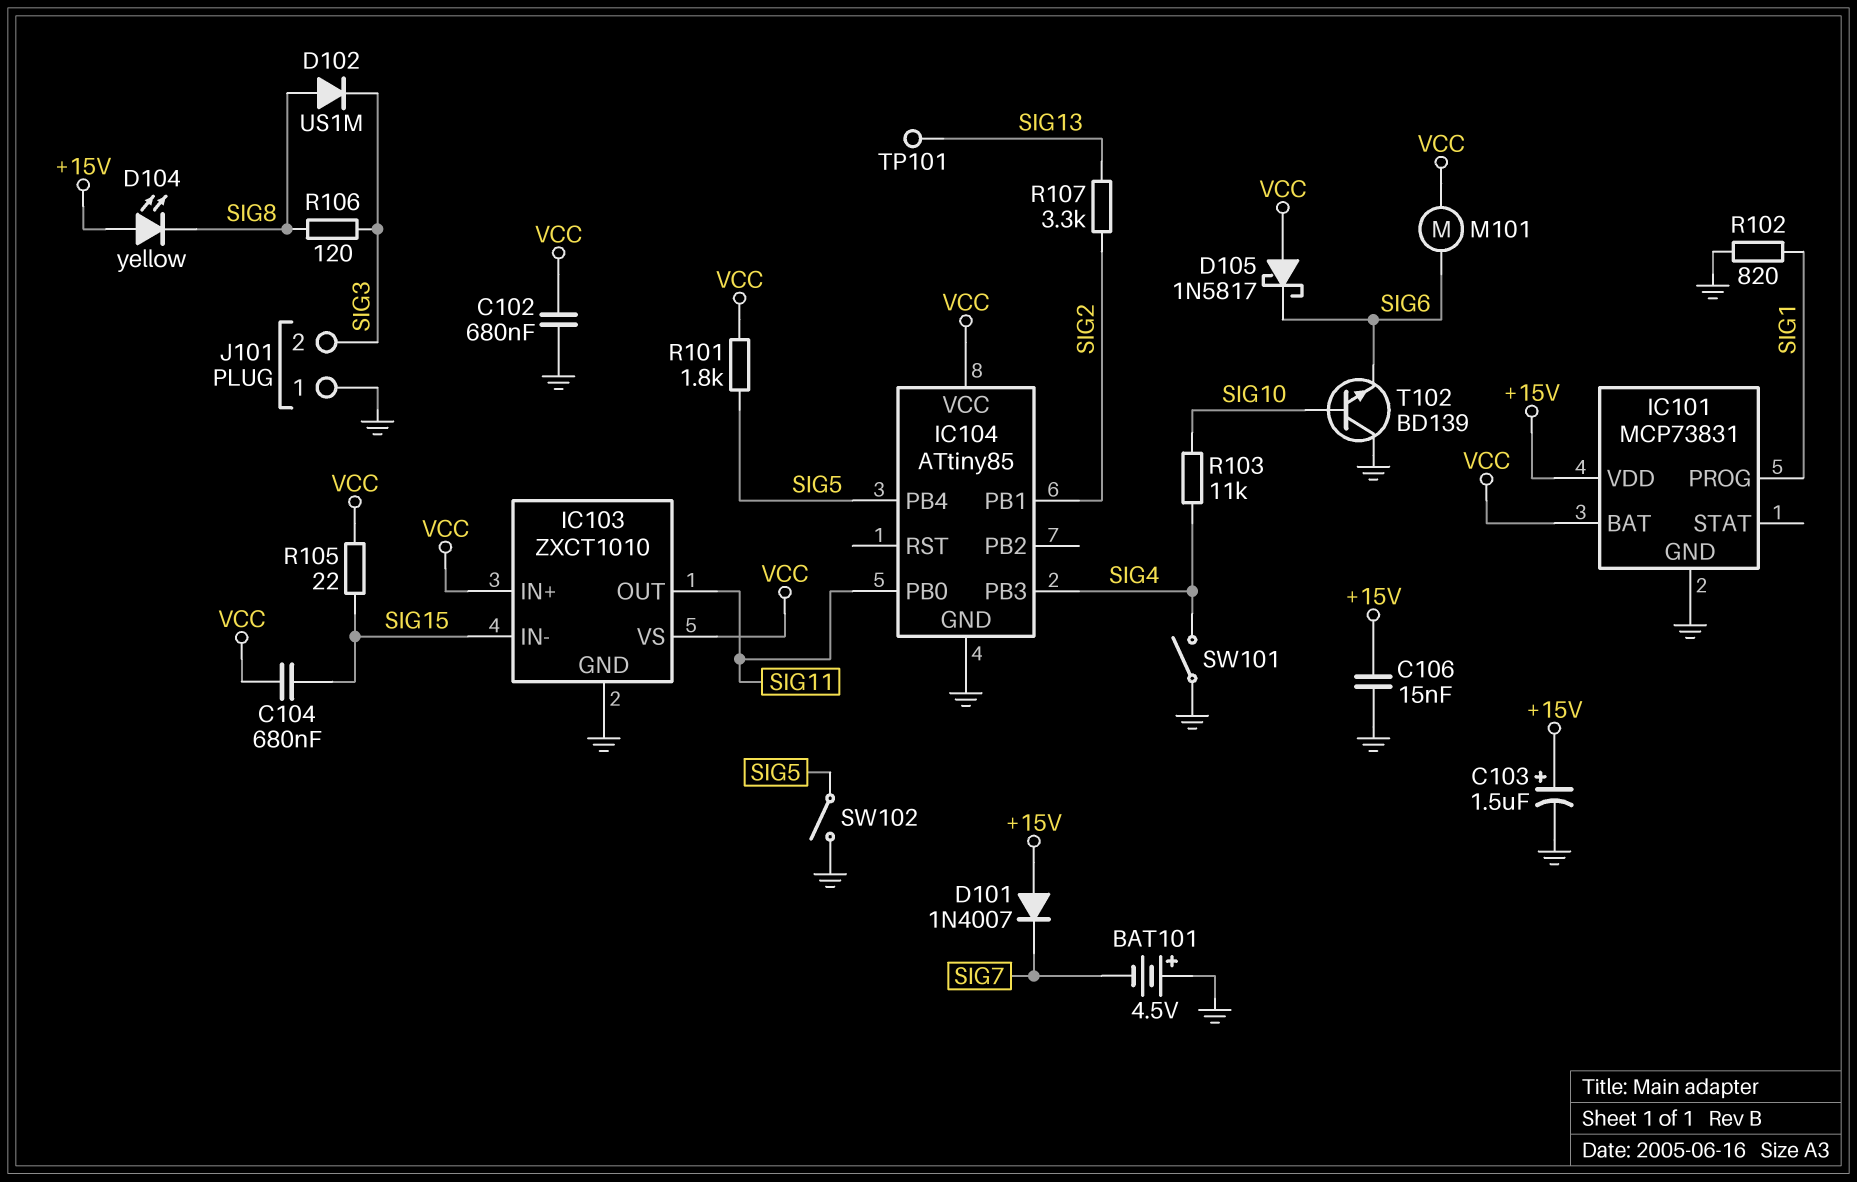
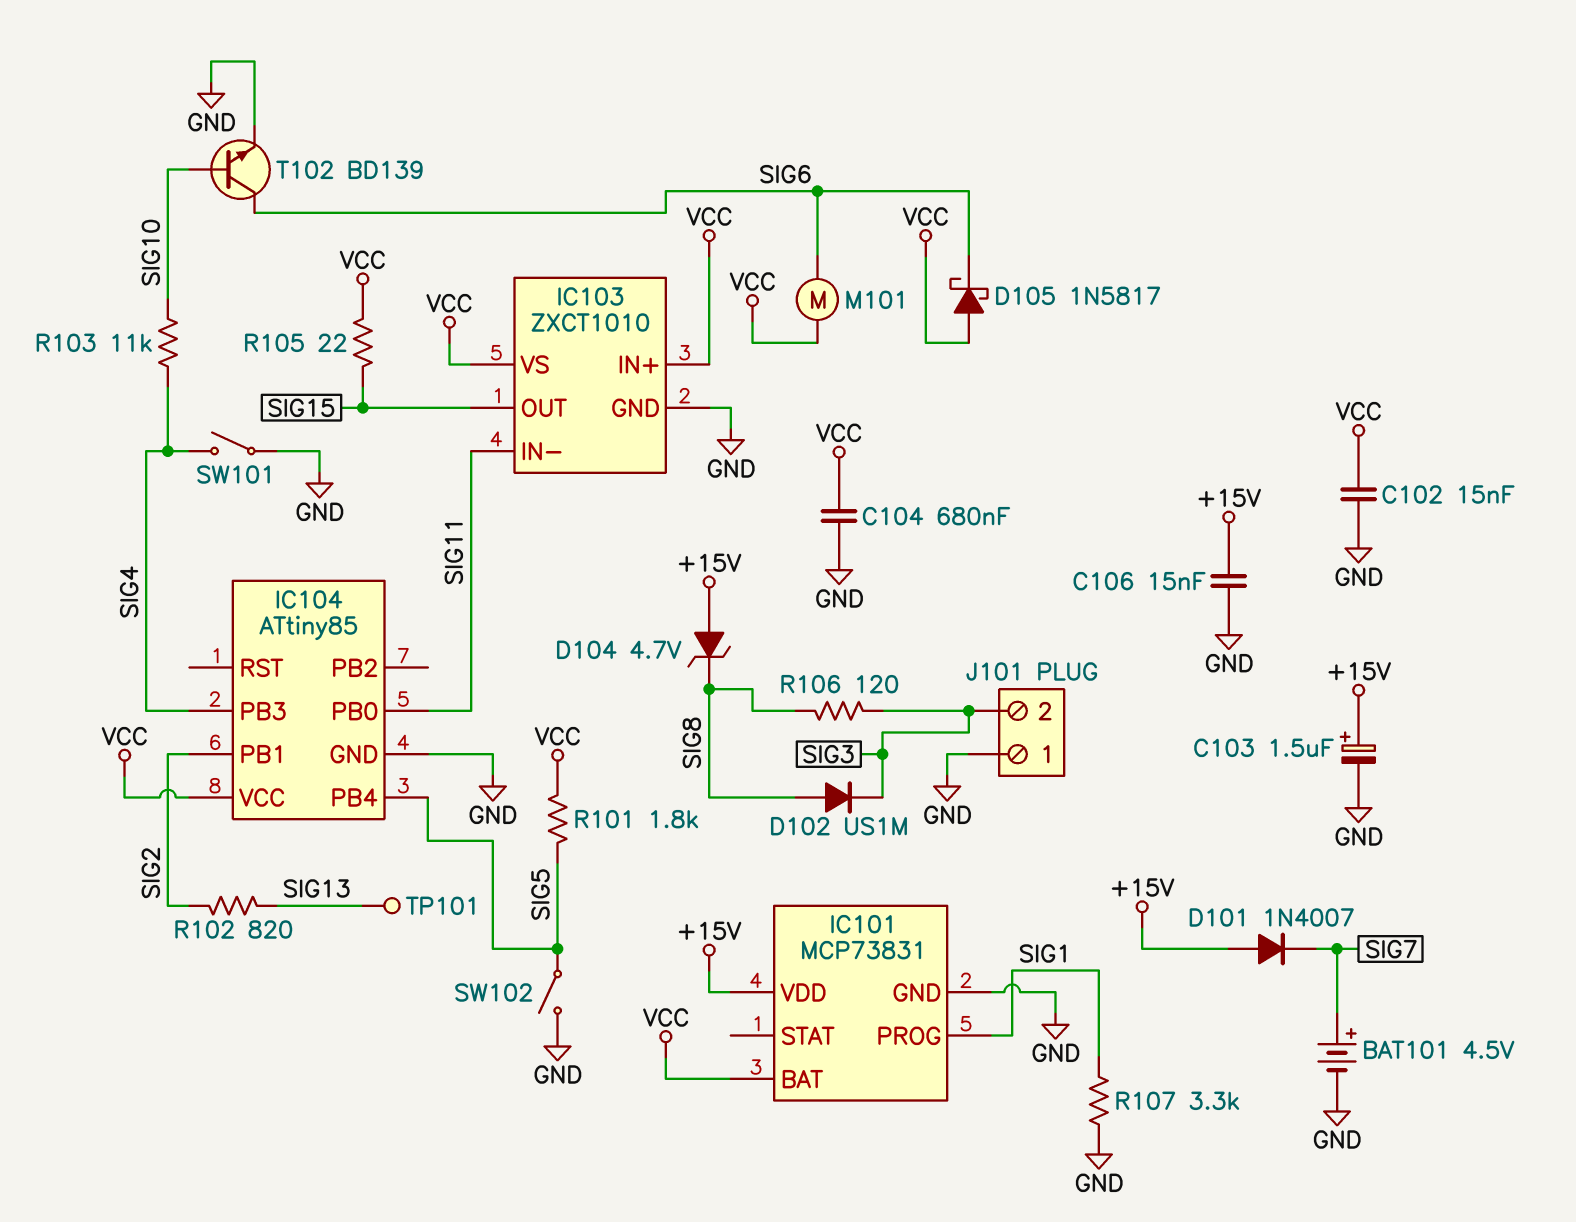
BAT101: 4.5V (plus GND, minus SIG7) -> 4.5V (plus SIG7, minus GND)
C102: 680nF (GND, VCC) -> 15nF (GND, VCC)
C104: 680nF (SIG15, VCC) -> 680nF (GND, VCC)
D104: LED yellow (A +15V, K SIG8) -> zener 4.7V (A +15V, K SIG8)
IC103 pin IN-: SIG15 -> SIG11
IC103 pin OUT: SIG11 -> SIG15
R102: 820 (GND, SIG1) -> 820 (SIG2, SIG13)
R107: 3.3k (SIG2, SIG13) -> 3.3k (GND, SIG1)
T102: NPN BD139 (B SIG10, C GND, E SIG6) -> NPN BD139 (B SIG10, C SIG6, E GND)

